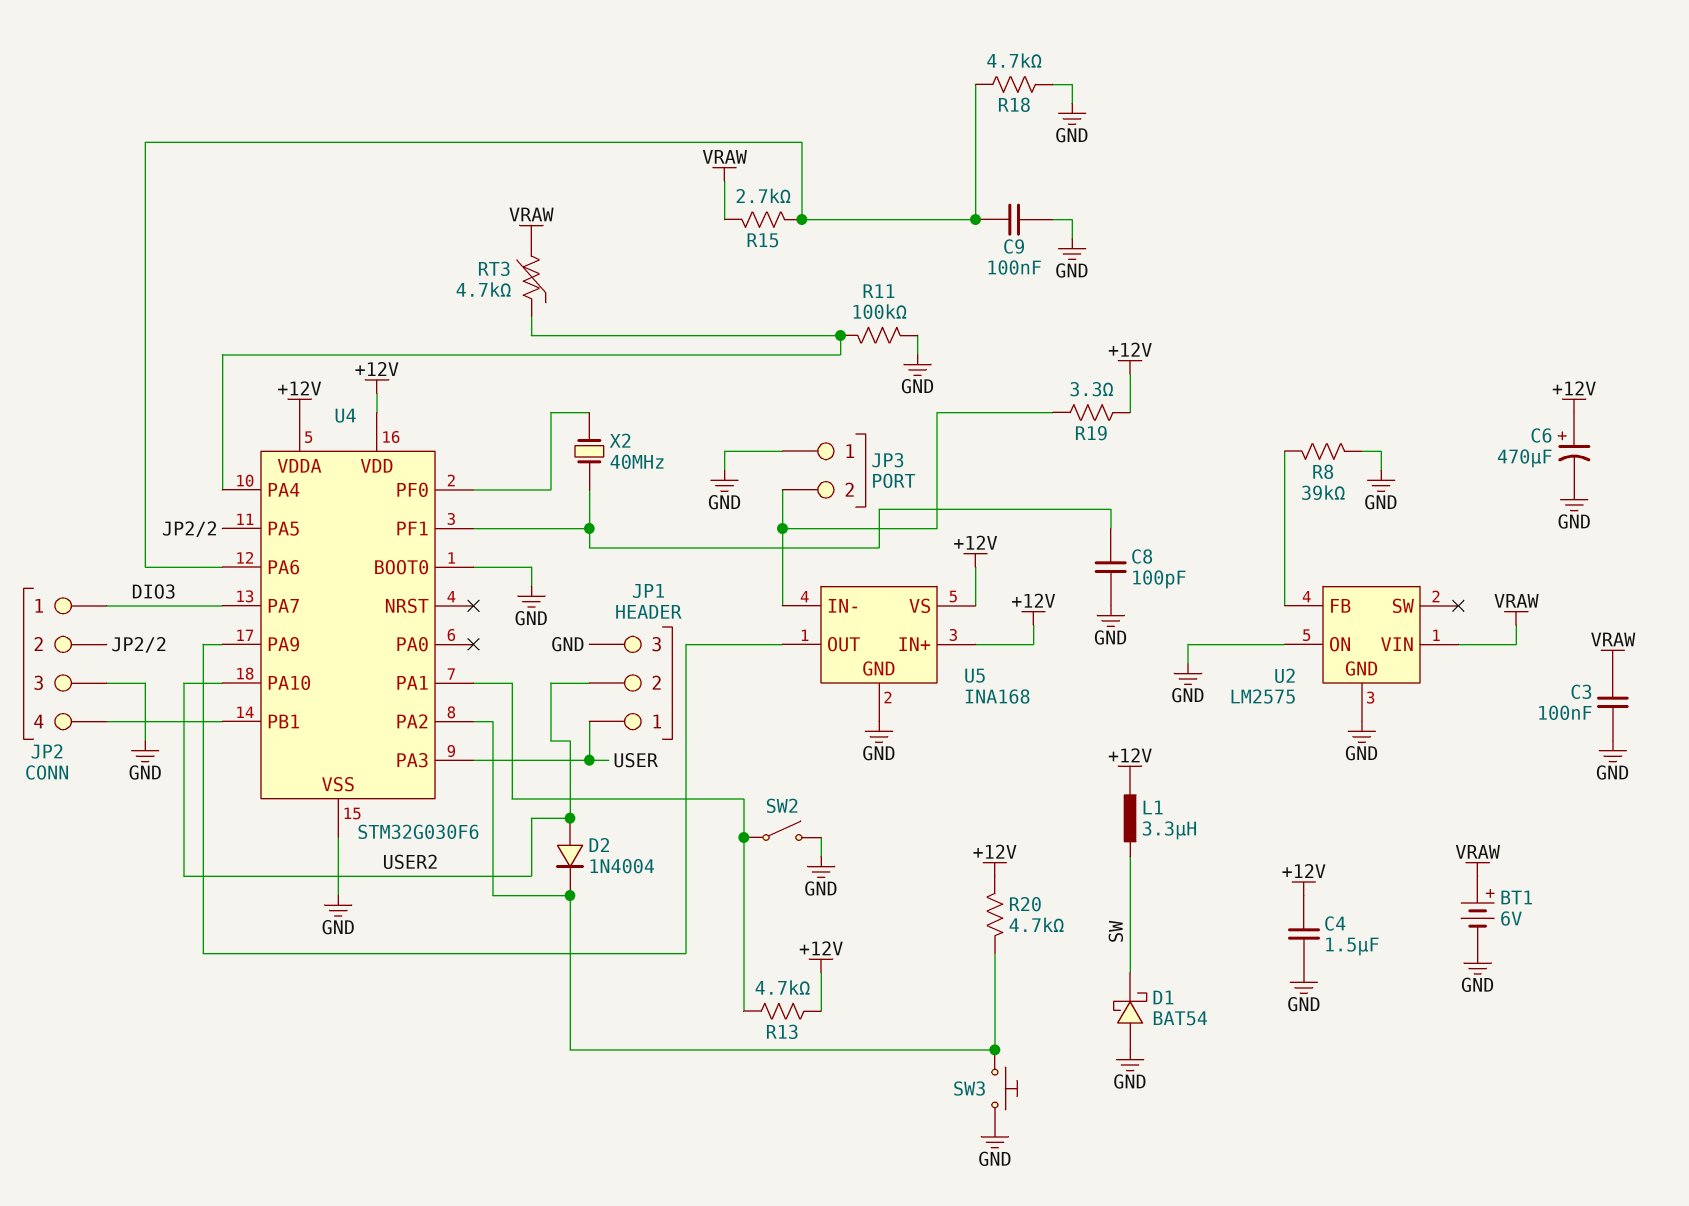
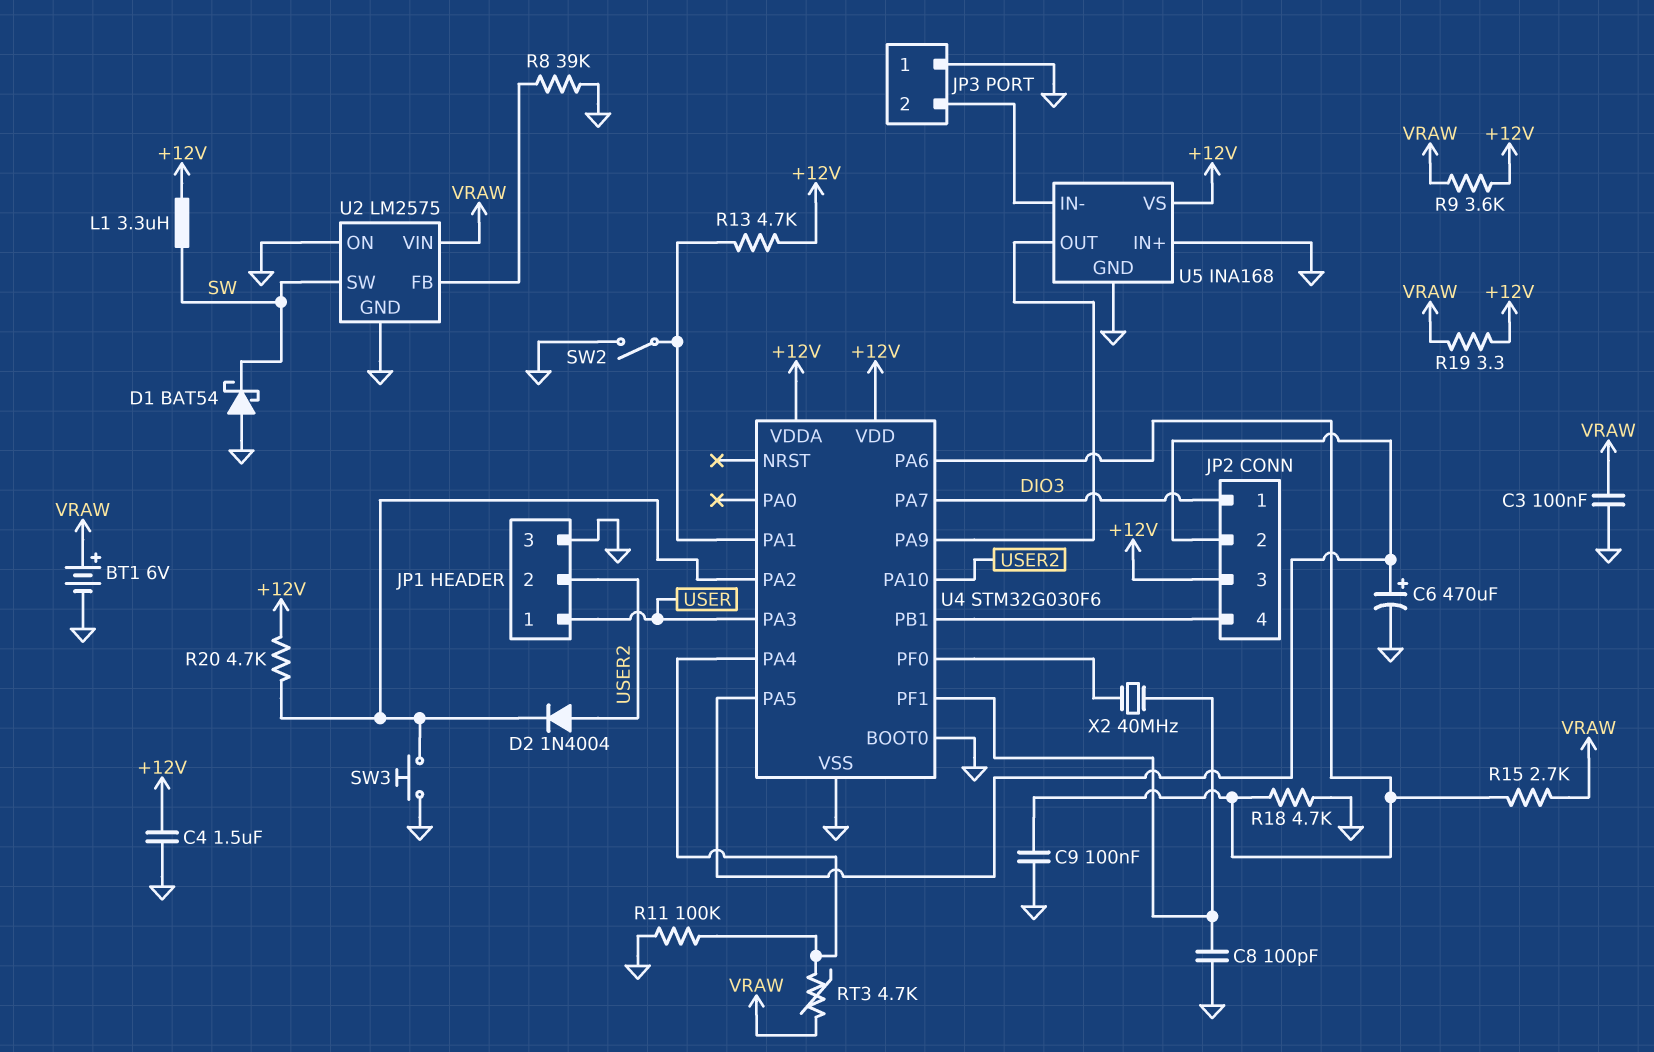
C6: 470uF (plus +12V, minus GND) -> 470uF (plus JP2/2, minus GND)
JP2 pin 3: GND -> +12V
R9: none -> 3.6k (+12V, VRAW)
R19: 3.3 (+12V, JP3/2) -> 3.3 (+12V, VRAW)
U2 pin SW: none -> SW
U5 pin IN+: +12V -> GND

